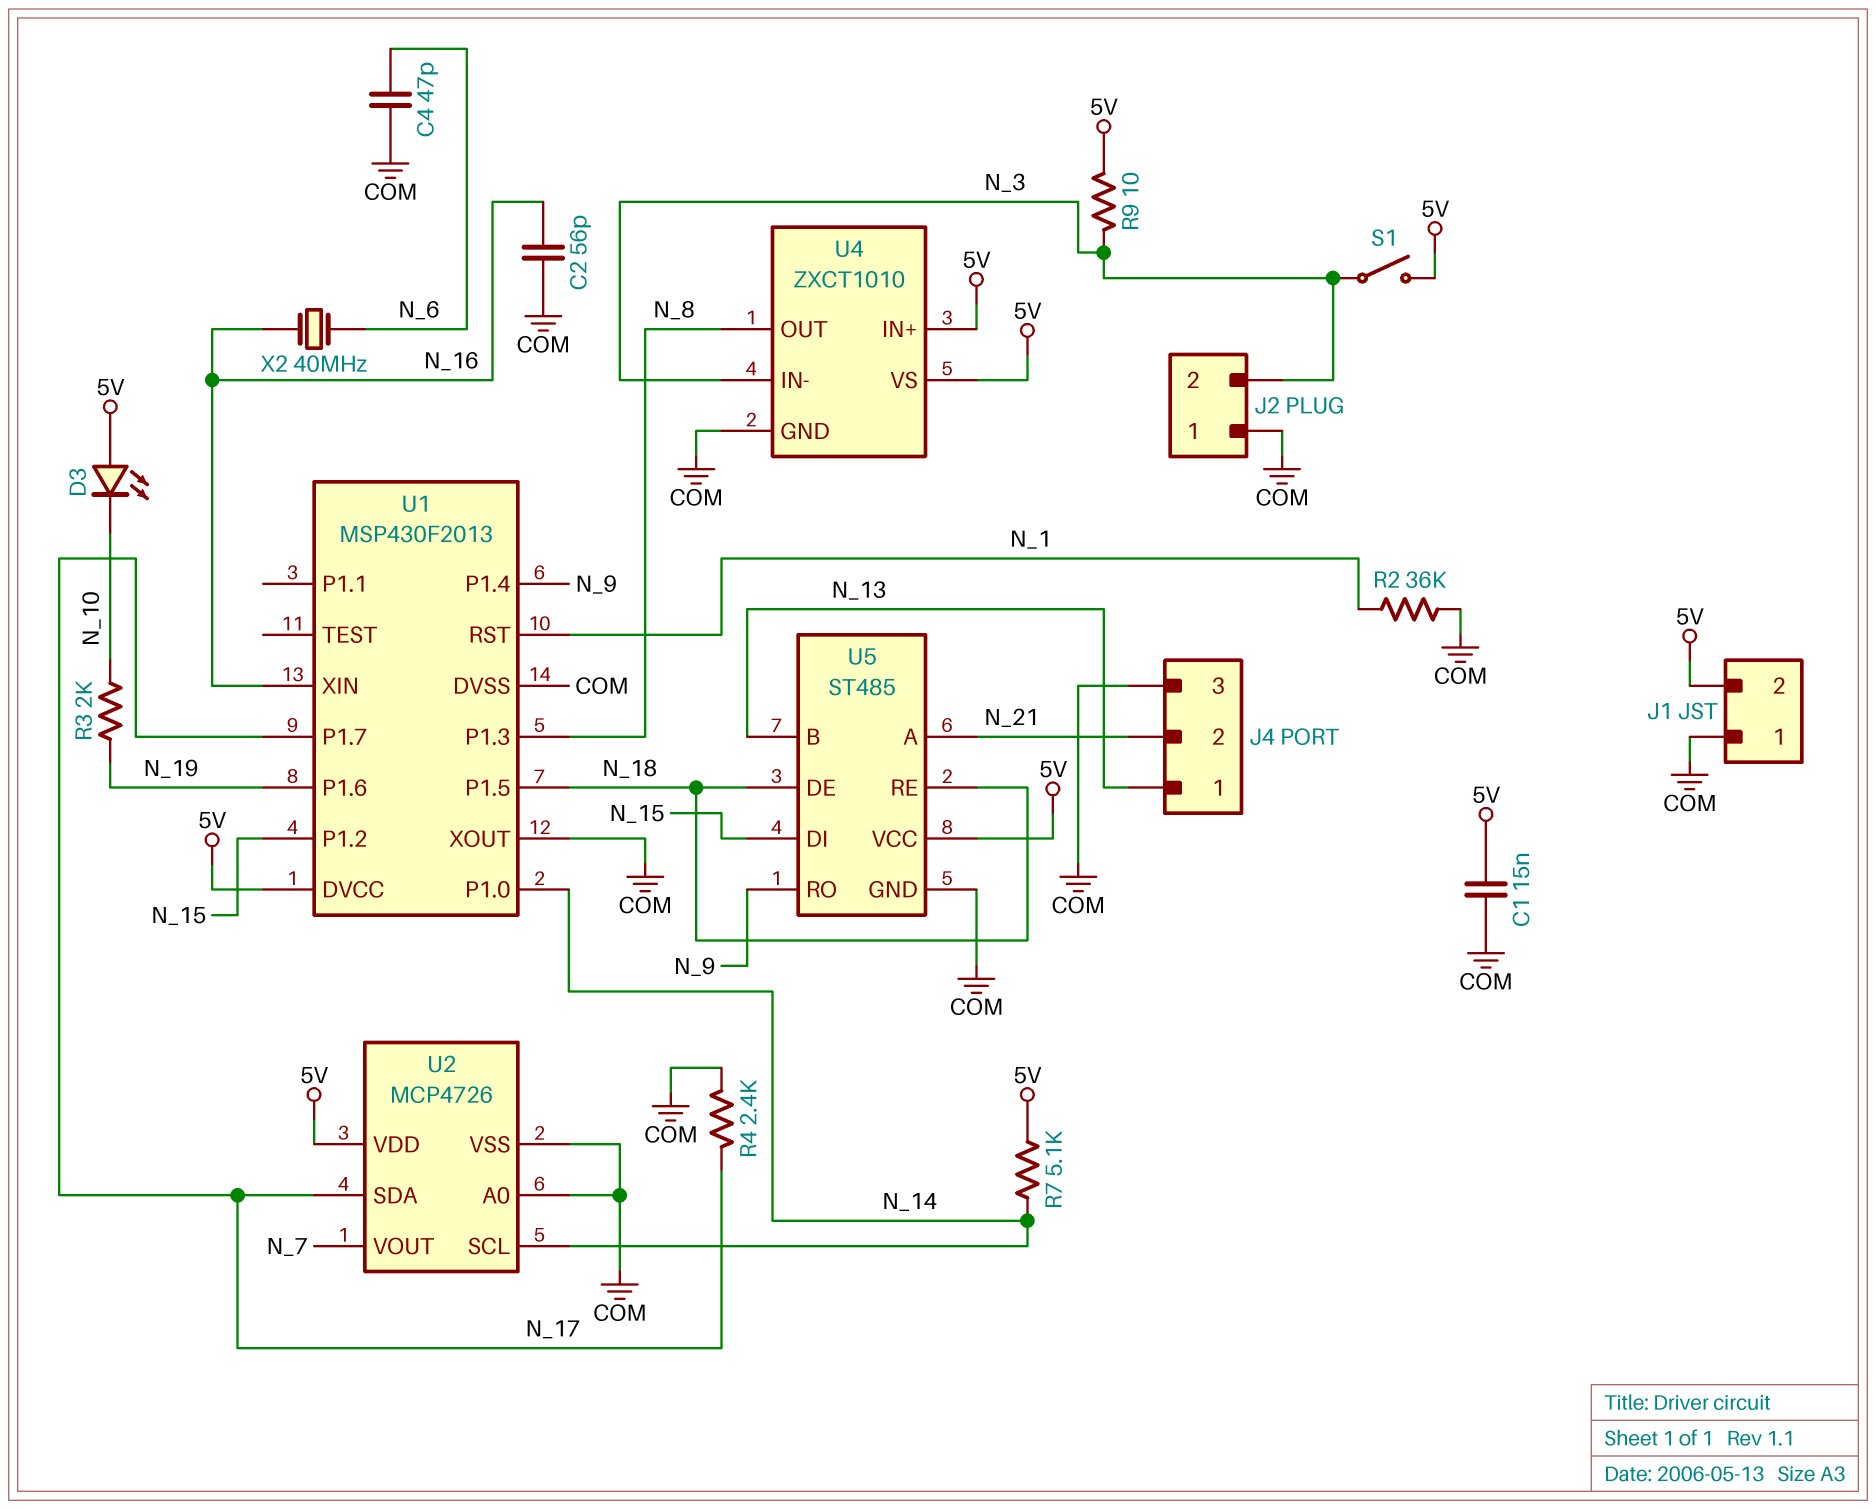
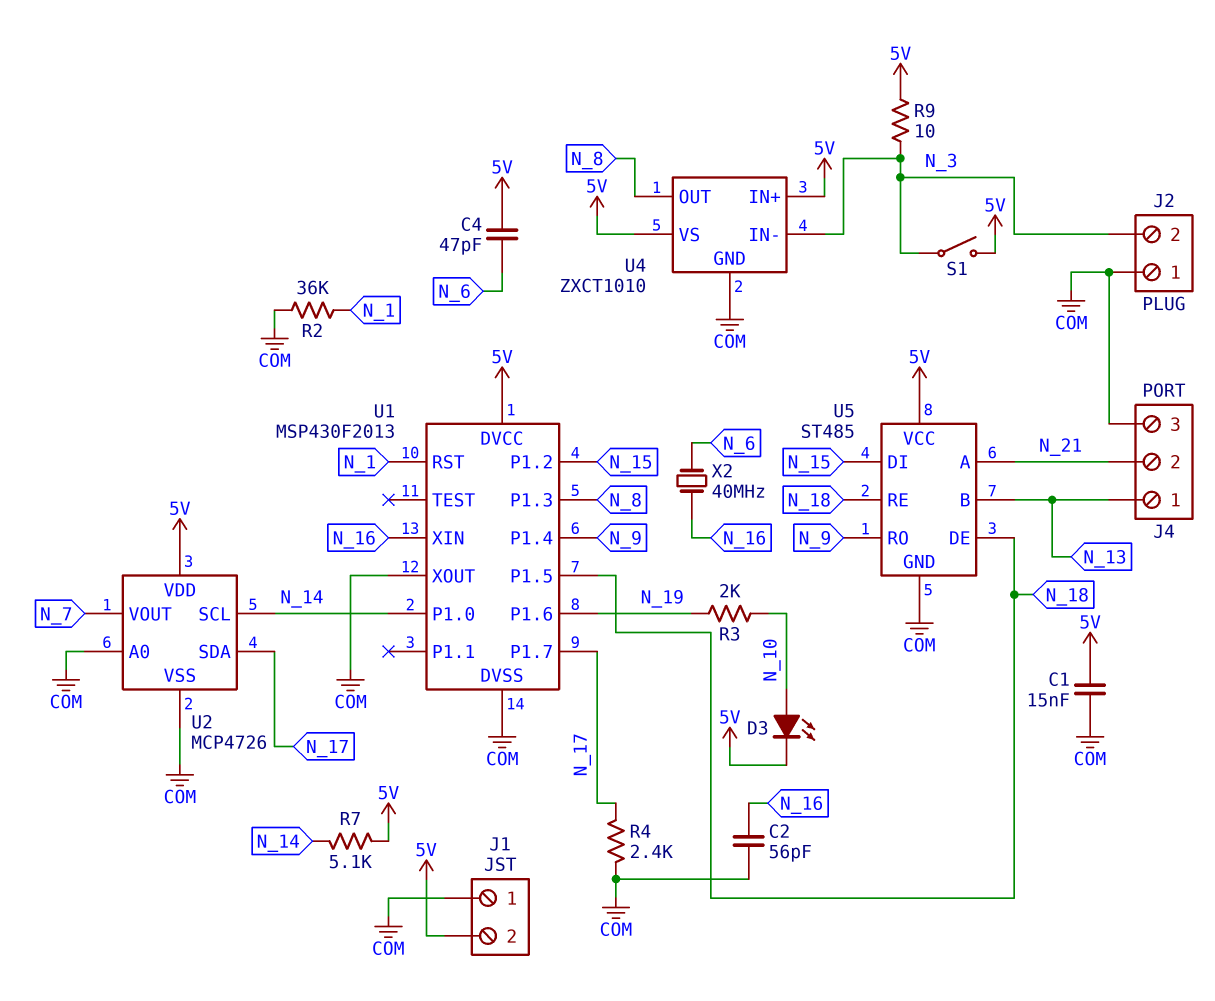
C4: 47pF (COM, N_6) -> 47pF (5V, N_6)
D3: LED (A 5V, K N_10) -> LED (A N_10, K 5V)

